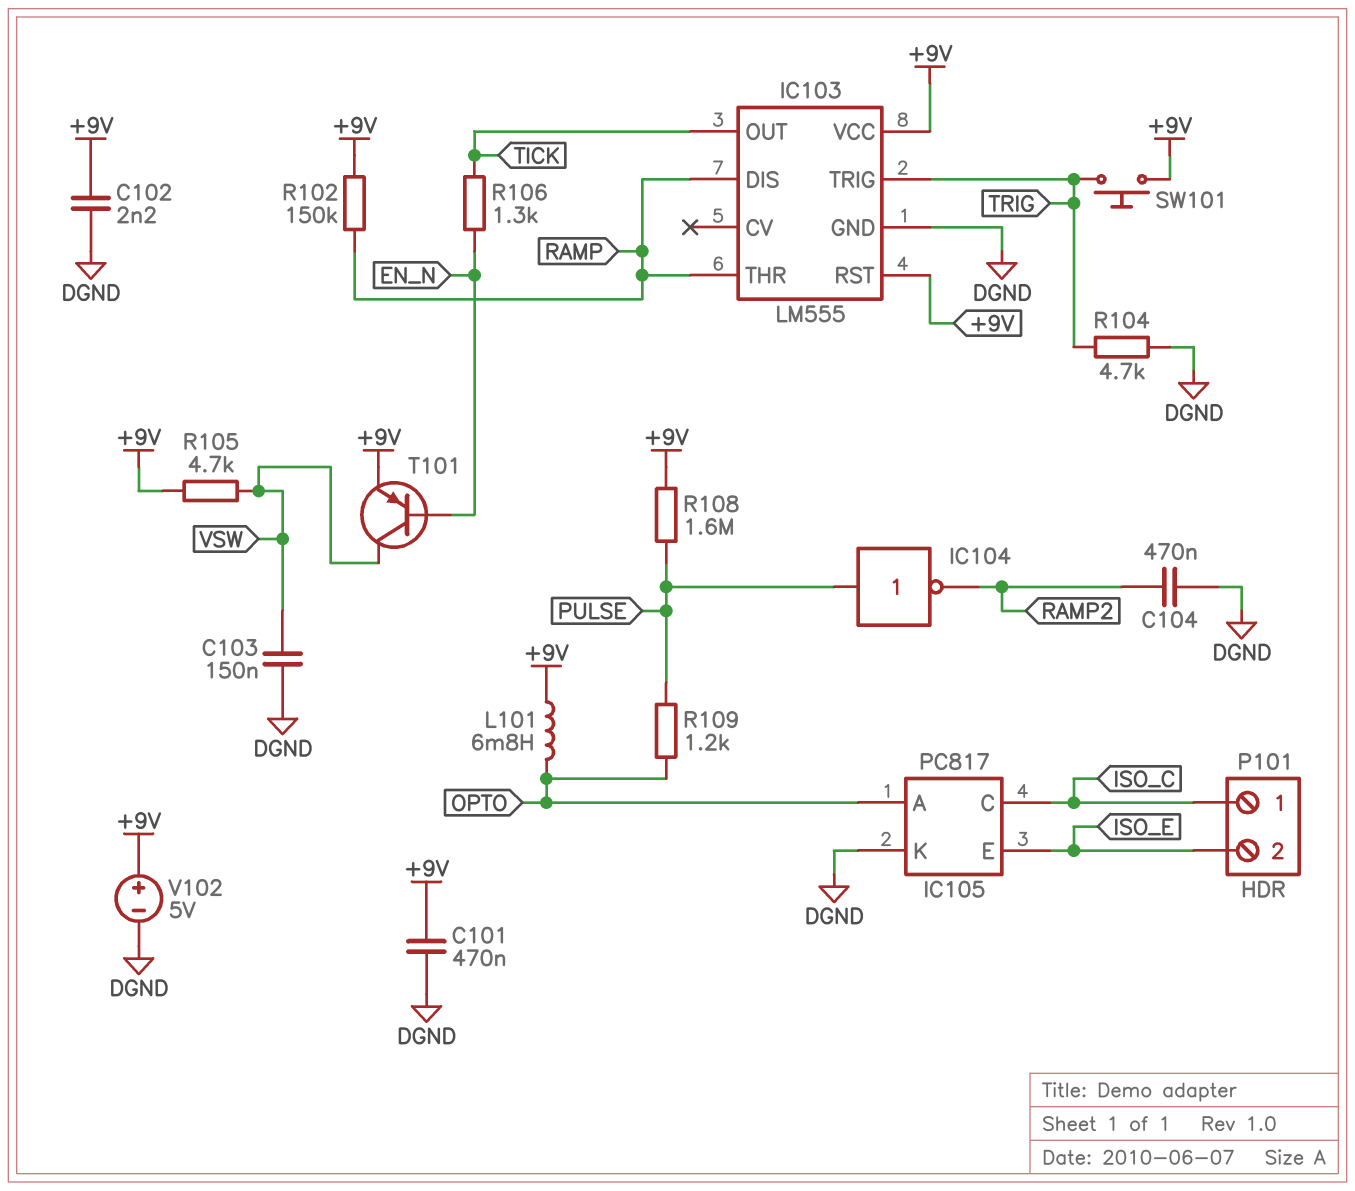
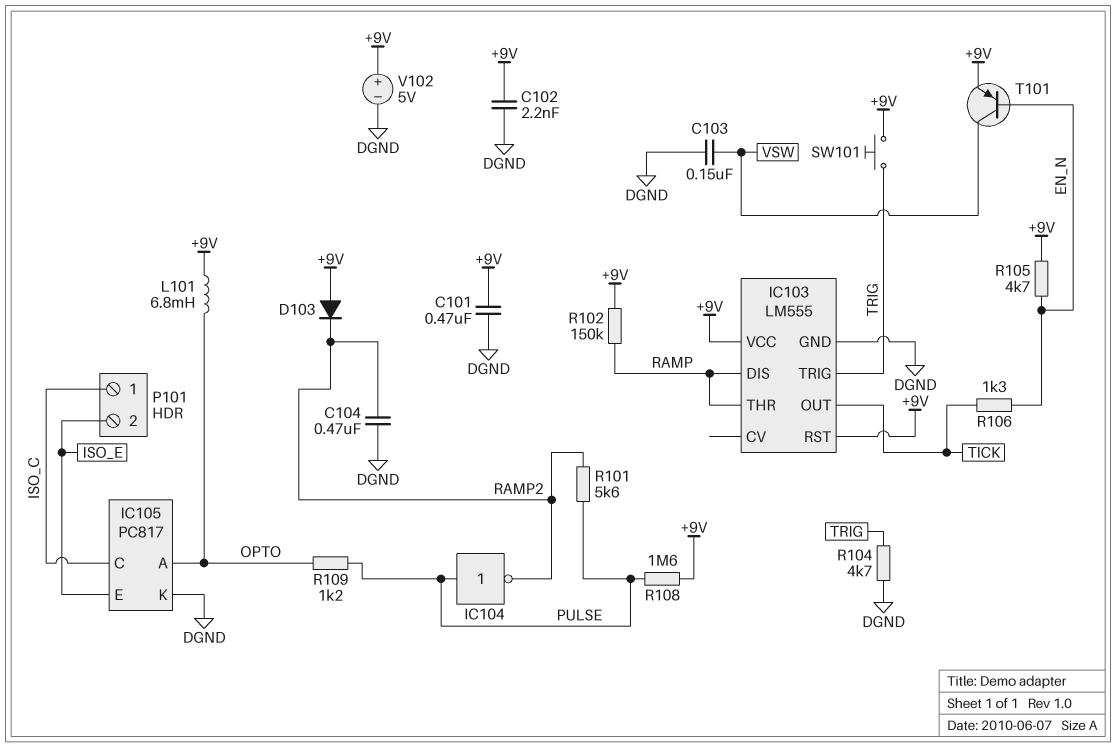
D103: none -> diode (A +9V, K RAMP2)
R101: none -> 5.6k (PULSE, RAMP2)
R105: 4.7k (+9V, VSW) -> 4.7k (+9V, EN_N)

